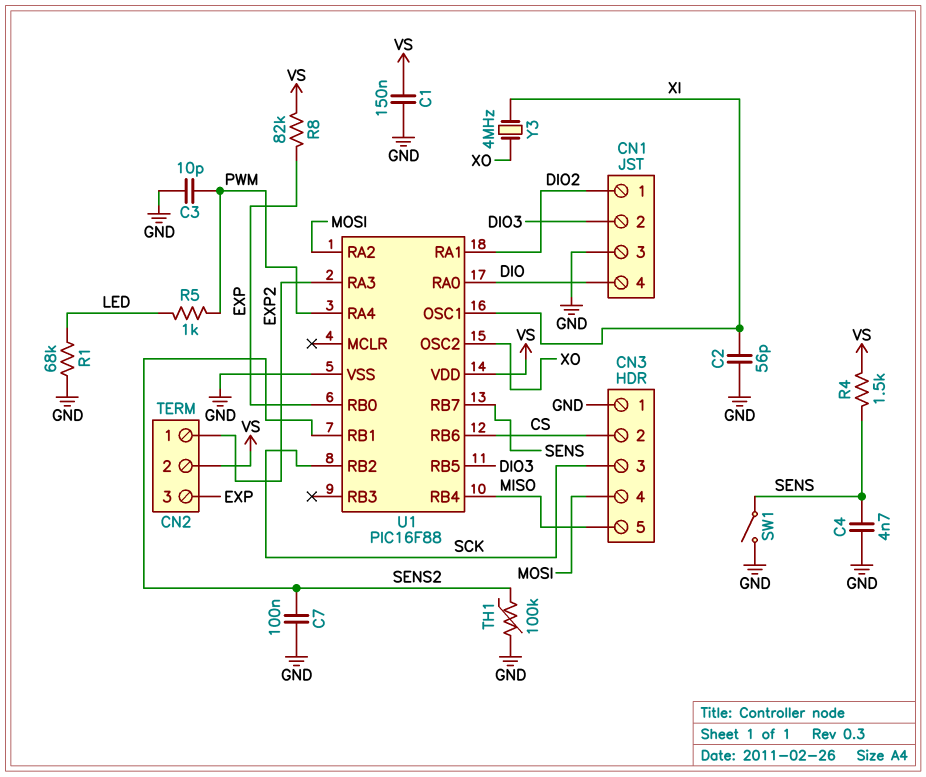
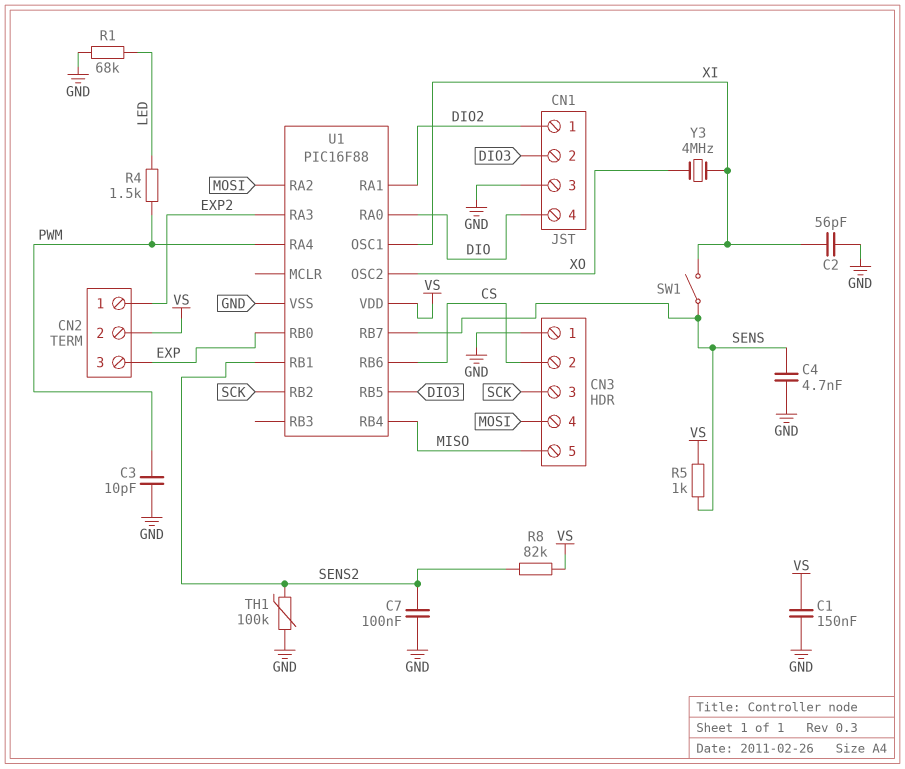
R4: 1.5k (SENS, VS) -> 1.5k (LED, PWM)
R5: 1k (LED, PWM) -> 1k (SENS, VS)
R8: 82k (EXP, VS) -> 82k (SENS2, VS)
SW1: switch (GND, SENS) -> switch (SENS, XI)

